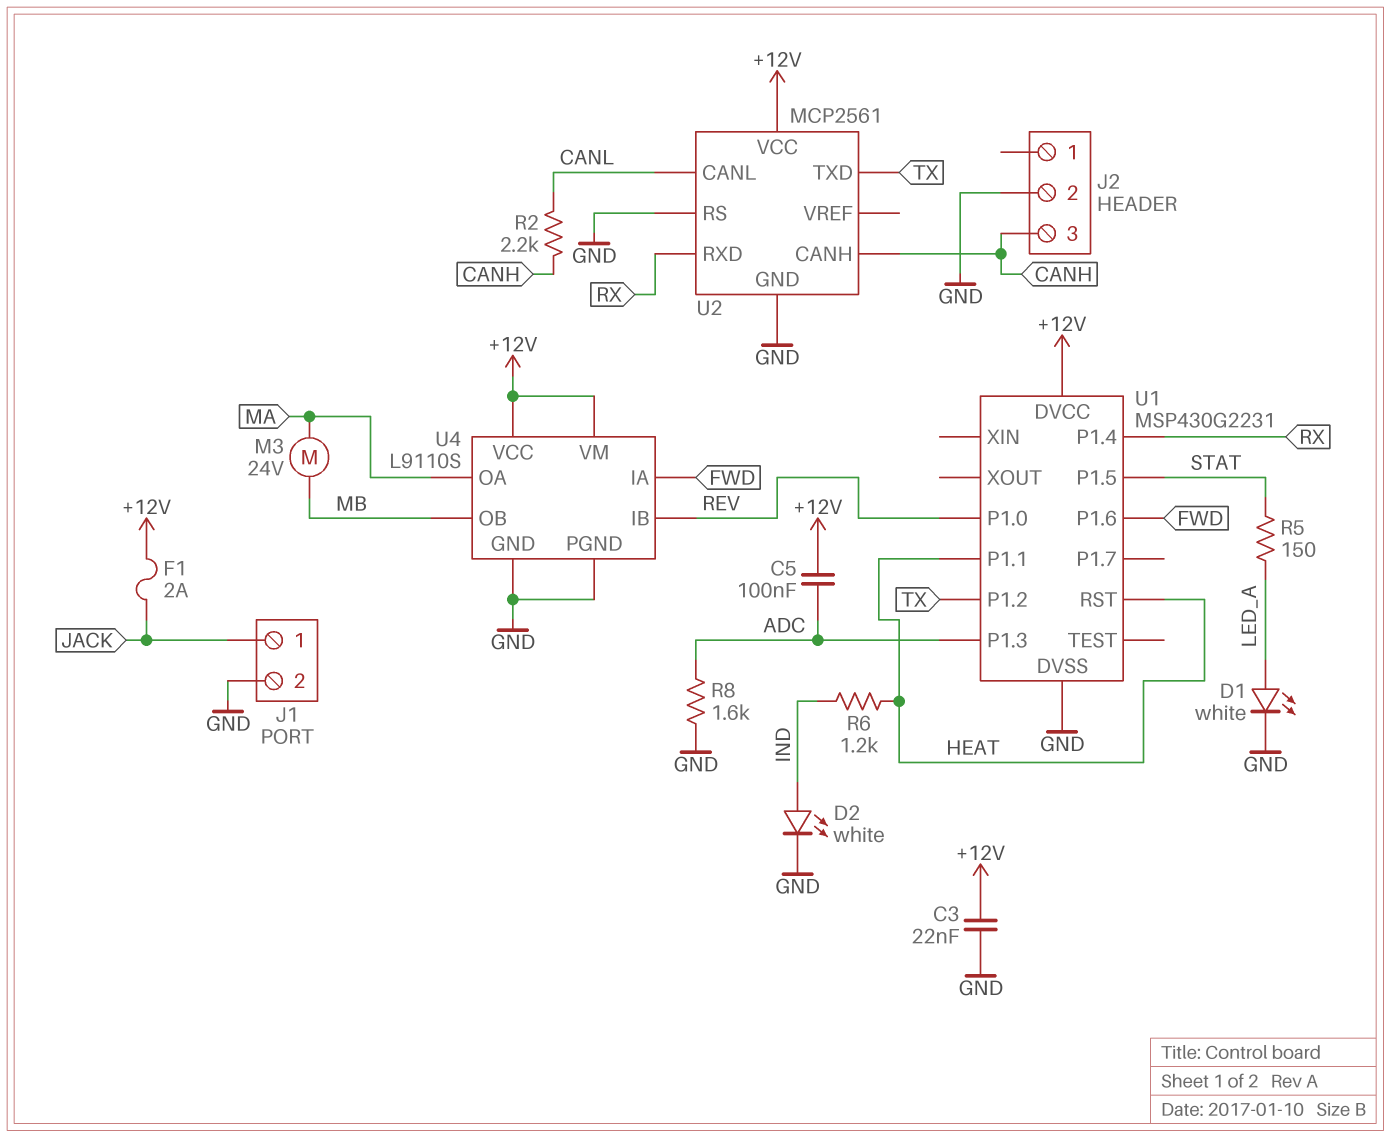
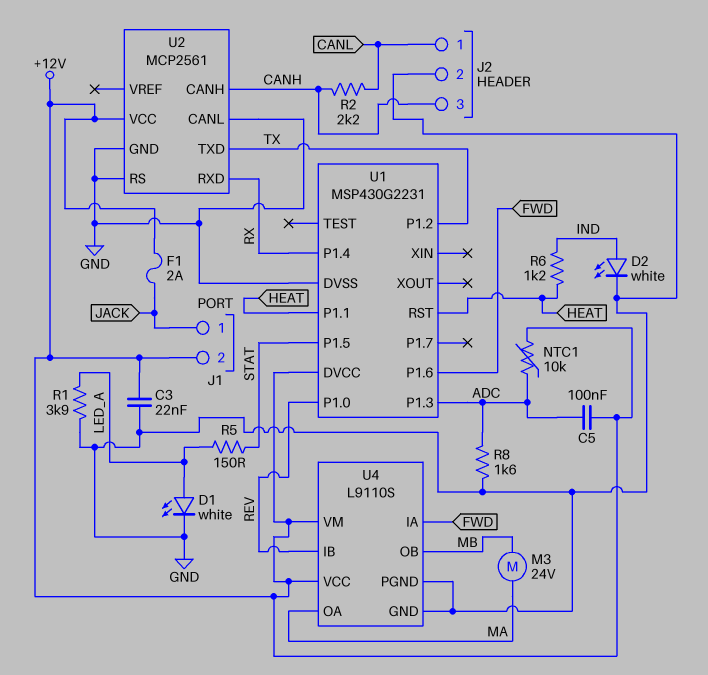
J1 pin 2: GND -> +12V
J2 pin 1: none -> CANL
NTC1: none -> 10k (+12V, ADC)
R1: none -> 3.9k (GND, LED_A)
U2 pin CANL: CANL -> GND

